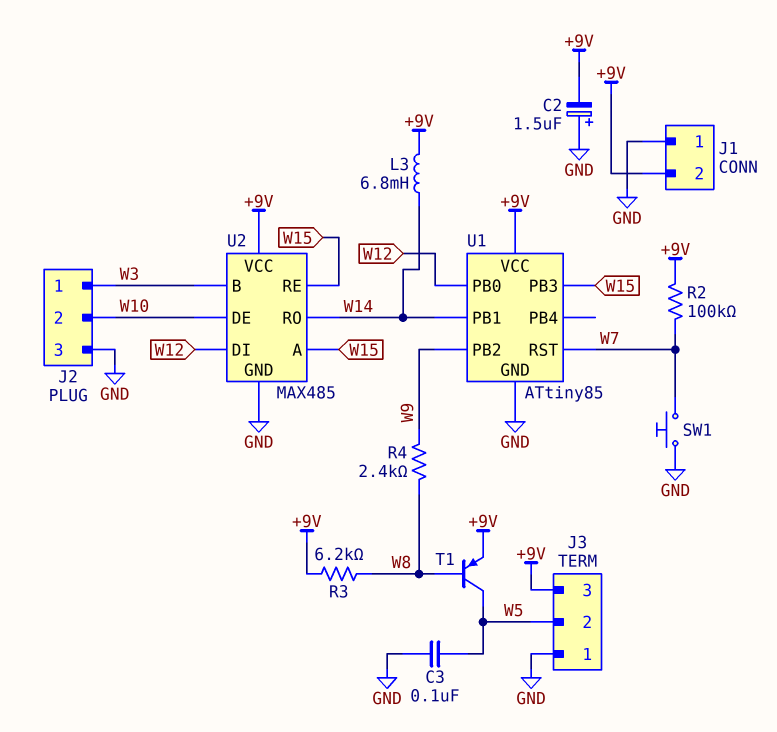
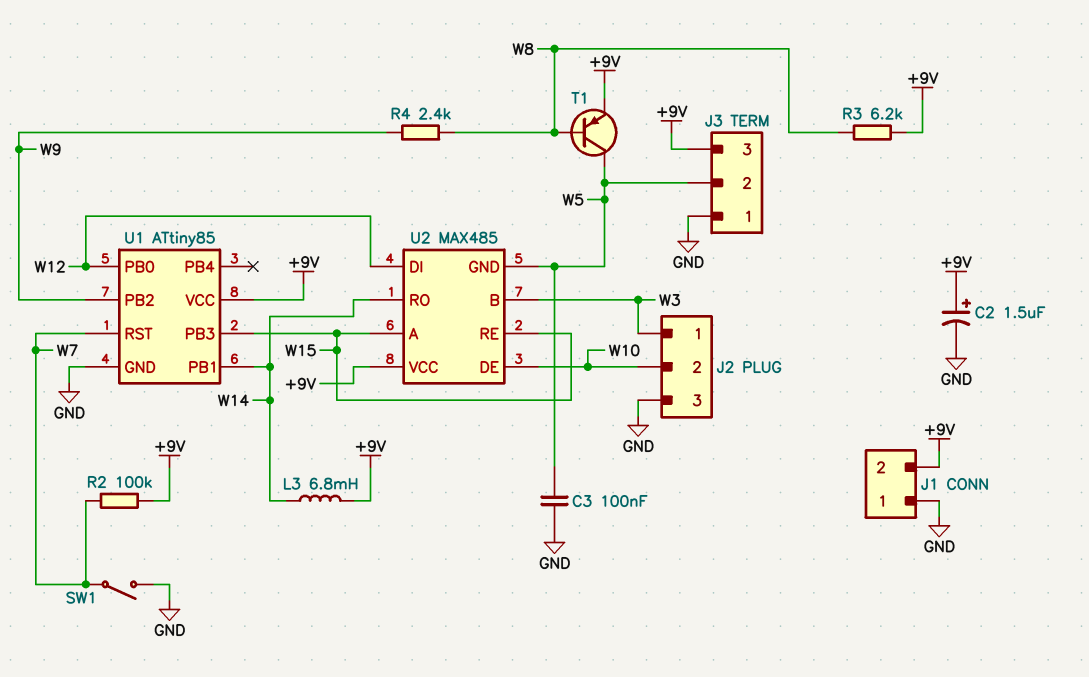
C2: 1.5uF (plus GND, minus +9V) -> 1.5uF (plus +9V, minus GND)
SW1: button (GND, W7) -> switch (GND, W7)
U2 pin GND: GND -> W5

